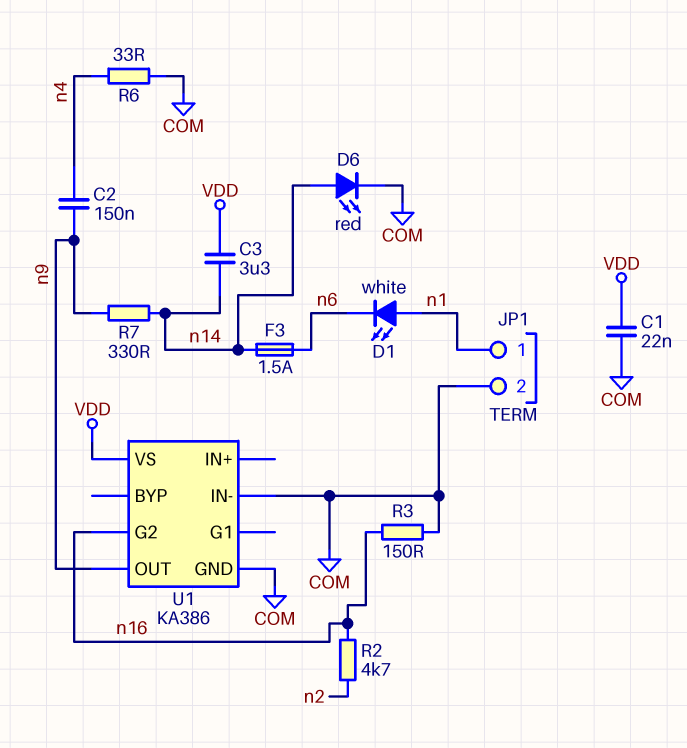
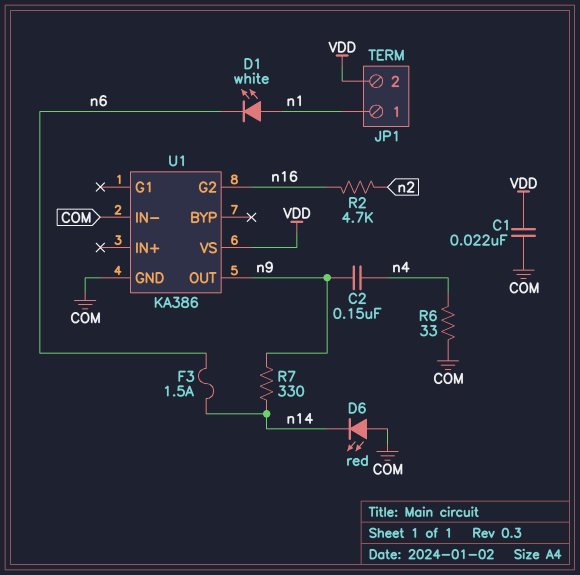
C3: 3.3uF (VDD, n14) -> none
D6: LED red (A n14, K COM) -> LED red (A COM, K n14)
JP1 pin 2: COM -> VDD
R3: 150 (COM, n16) -> none

